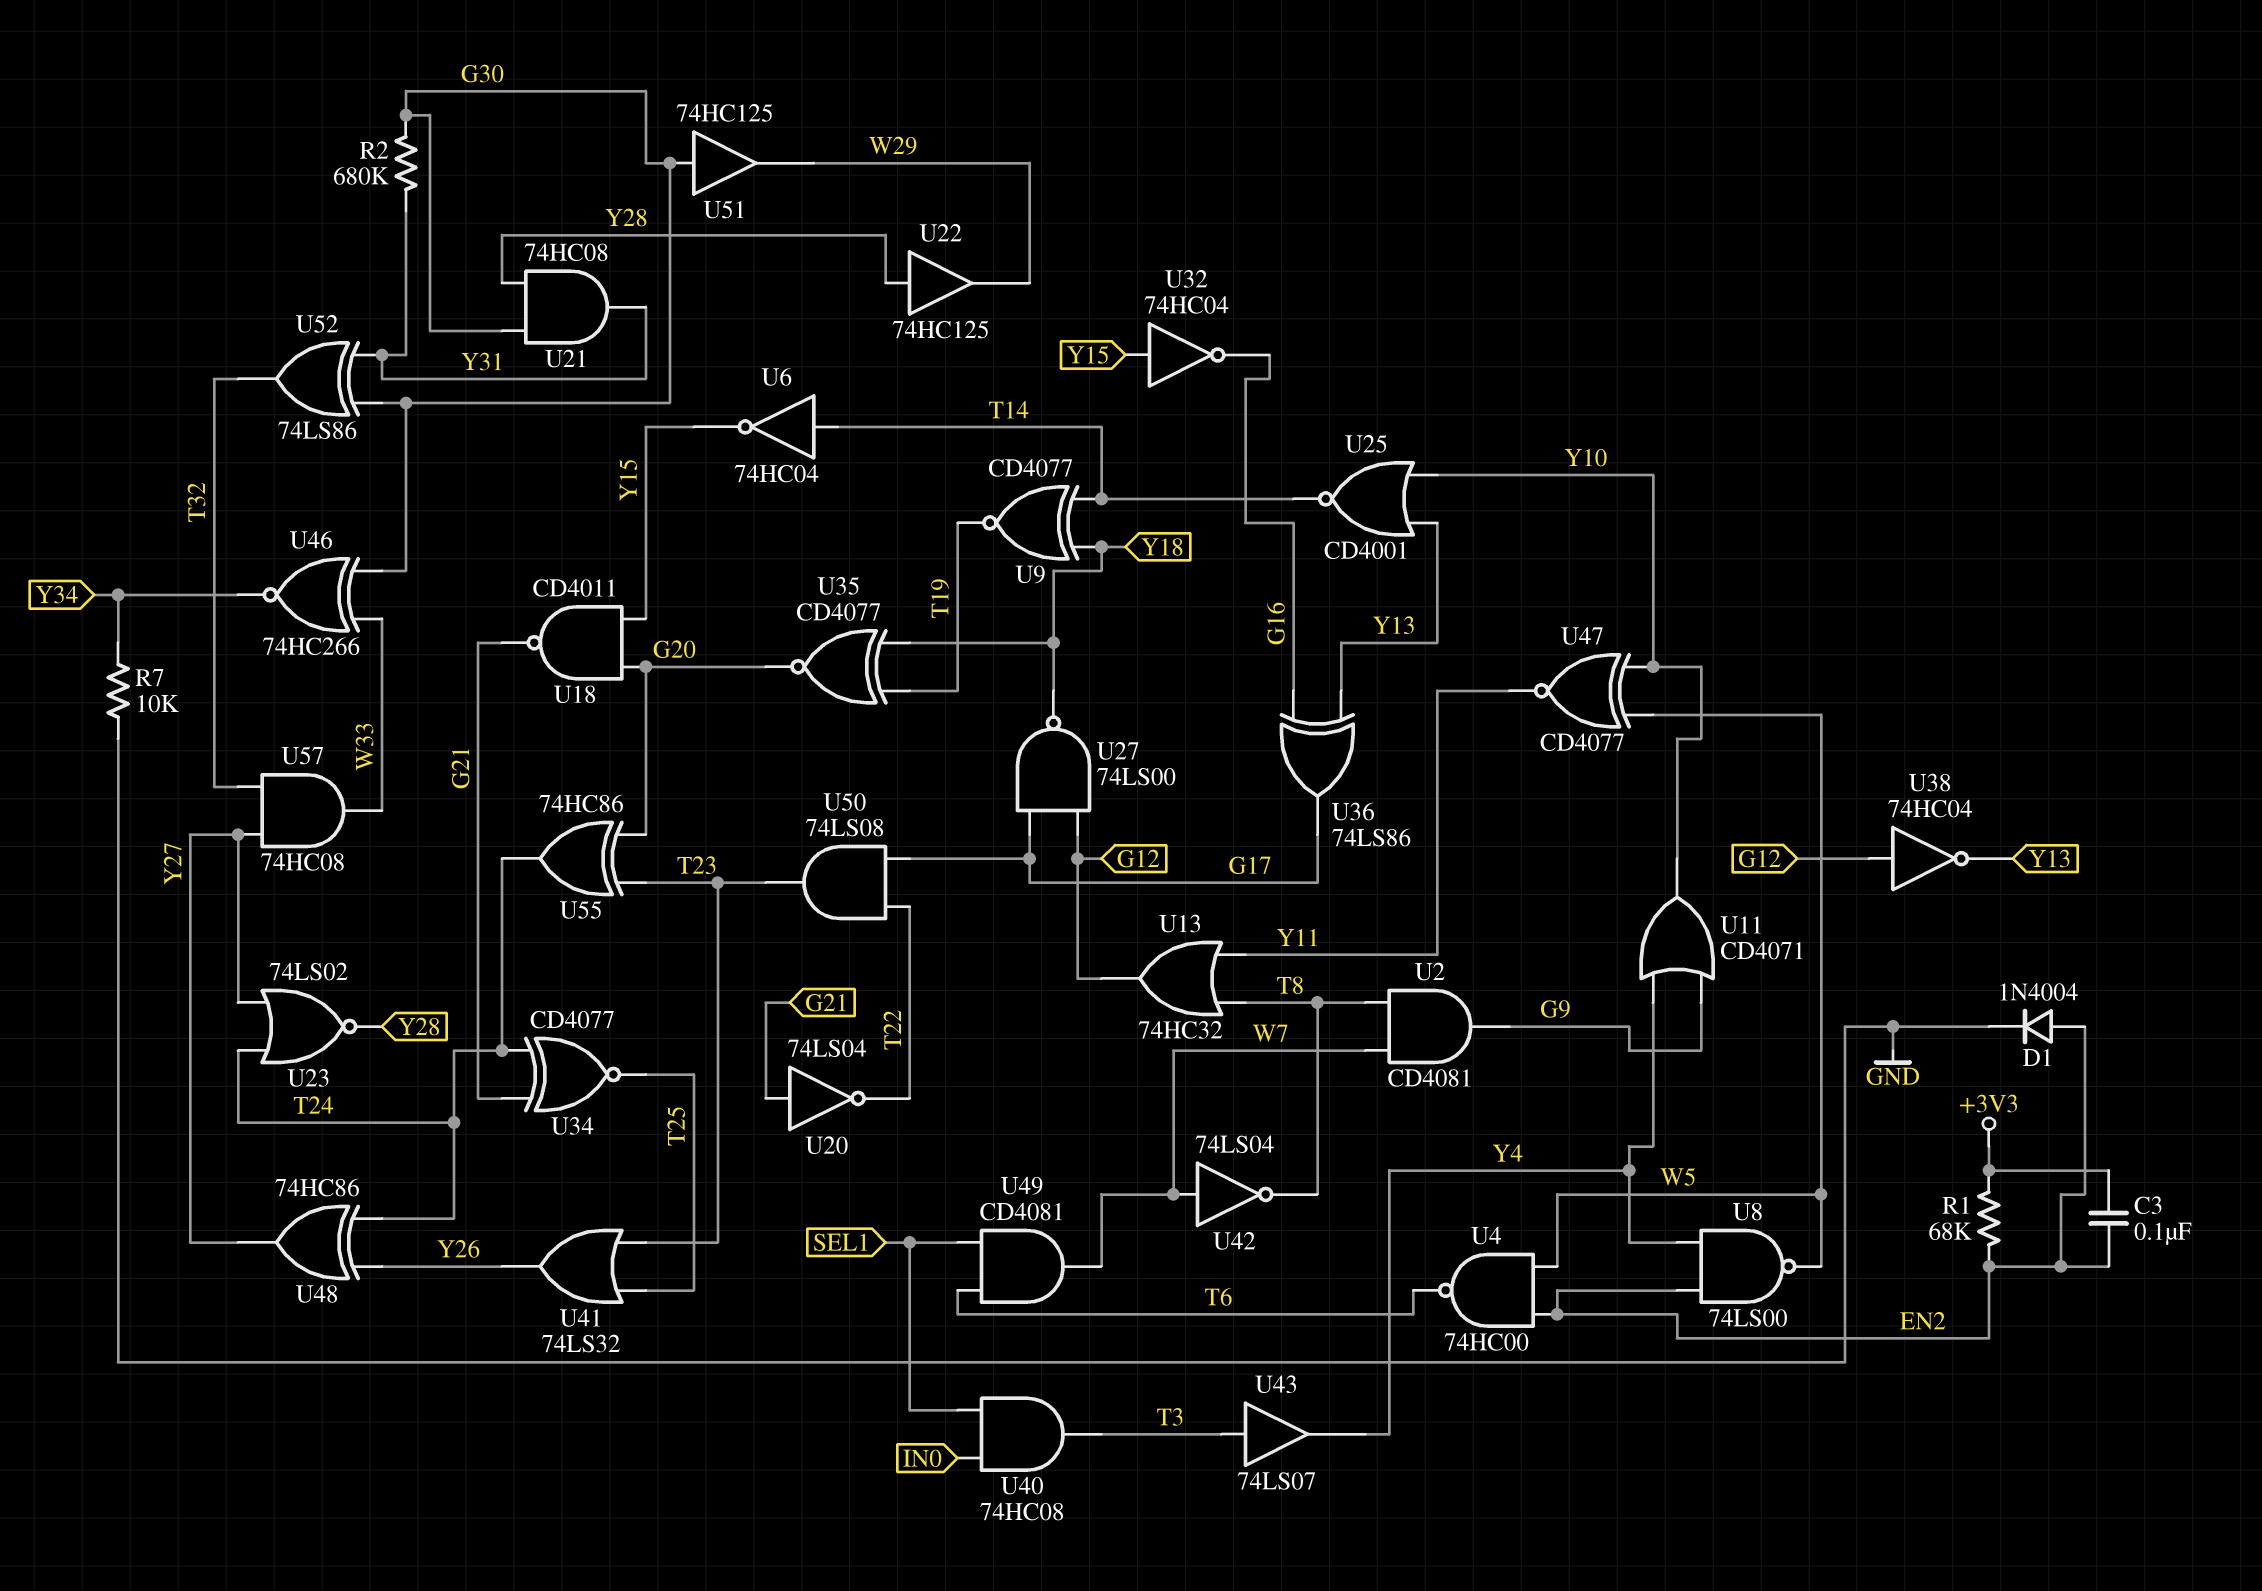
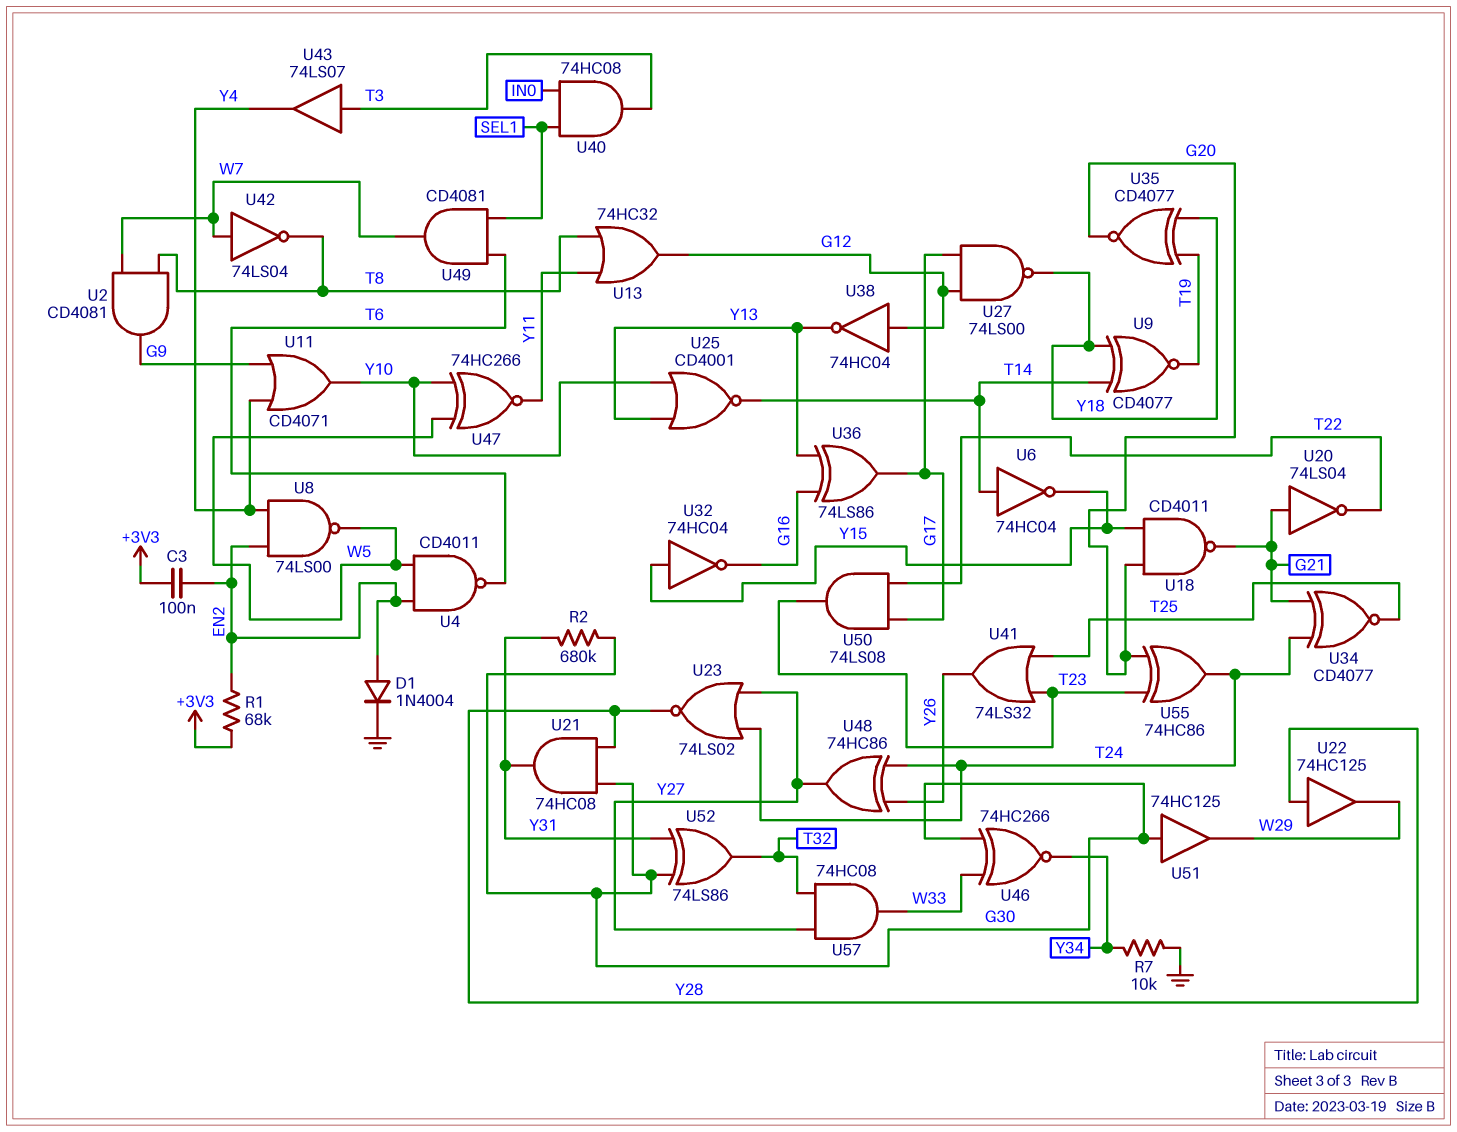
U4: NAND 74HC00 (in EN2, in W5, out T6) -> NAND CD4011 (in EN2, in W5, out T6)
U47: XNOR CD4077 (in W5, in Y10, out Y11) -> XNOR 74HC266 (in W5, in Y10, out Y11)

